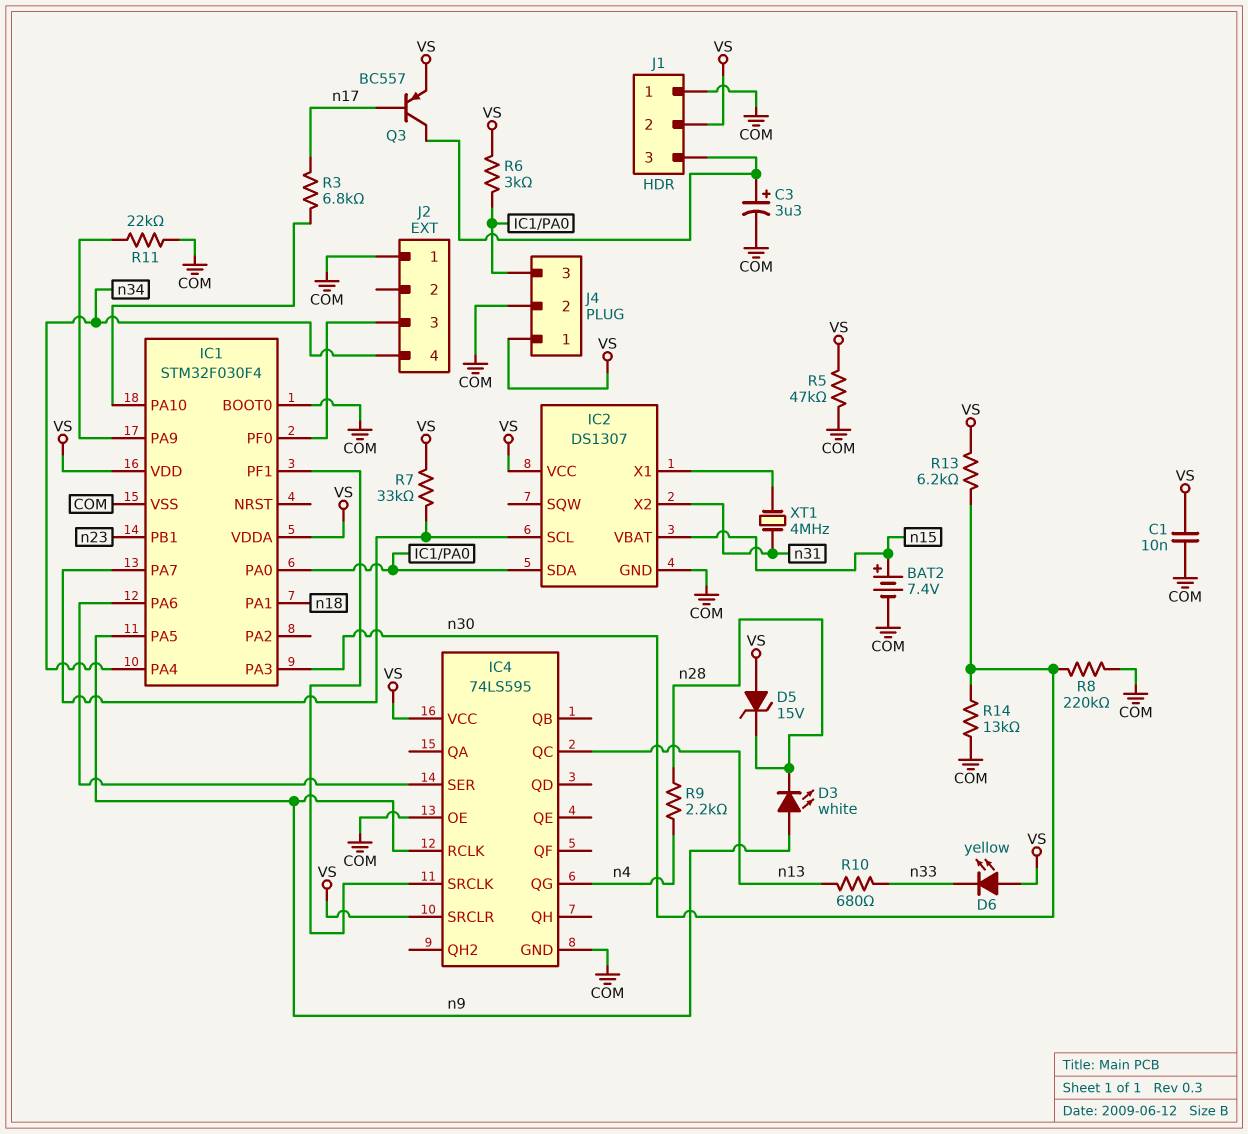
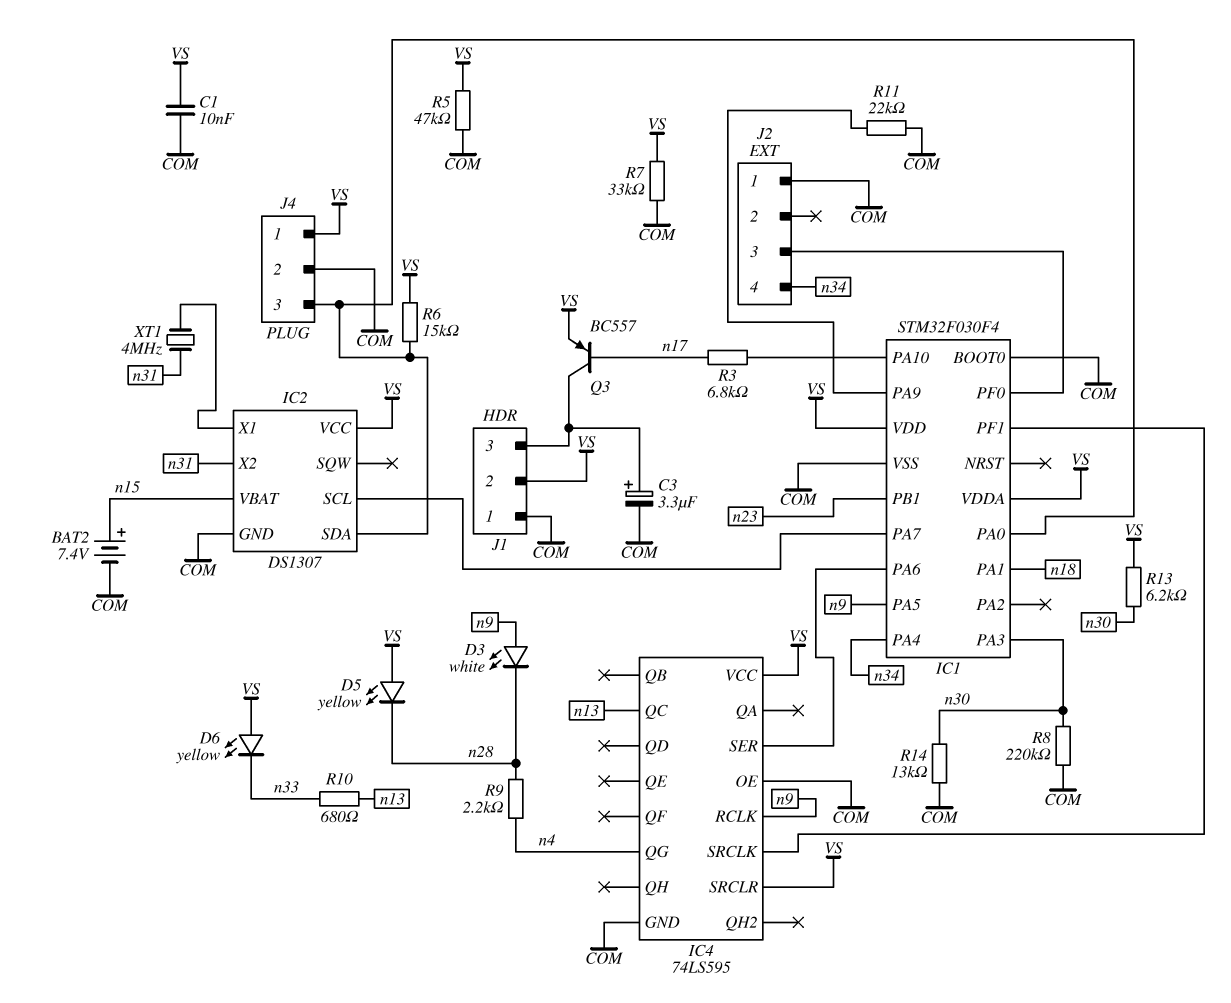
D5: zener 15V (A VS, K n28) -> LED yellow (A VS, K n28)
R6: 3k (IC1/PA0, VS) -> 15k (IC1/PA0, VS)
R7: 33k (IC1/PA7, VS) -> 33k (COM, VS)

